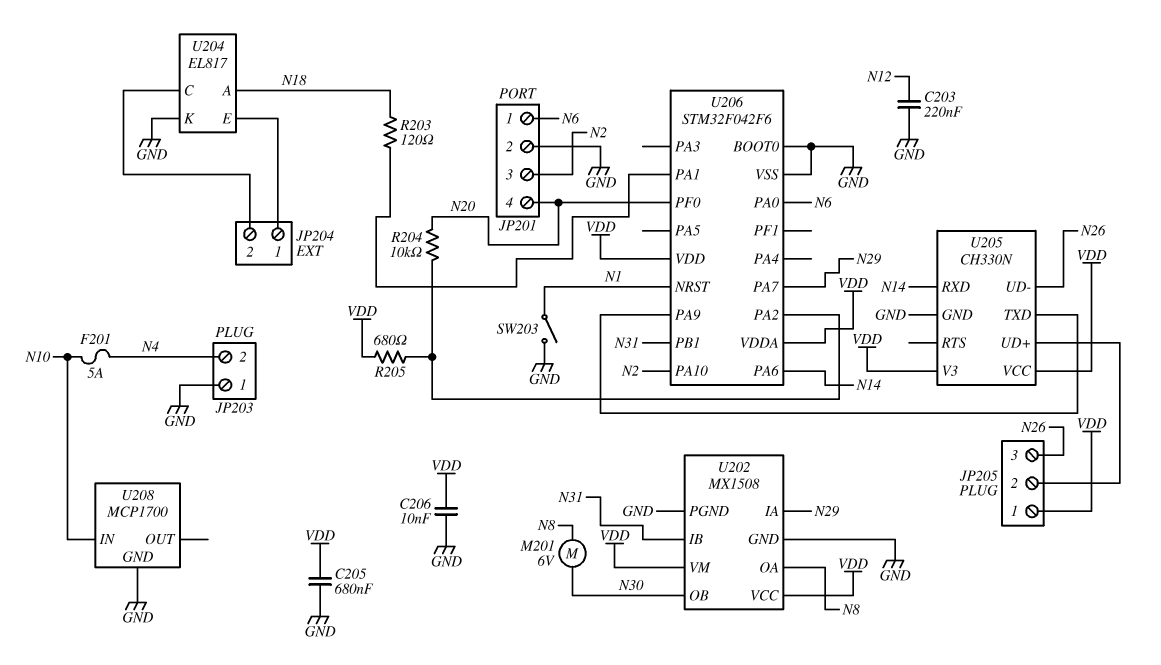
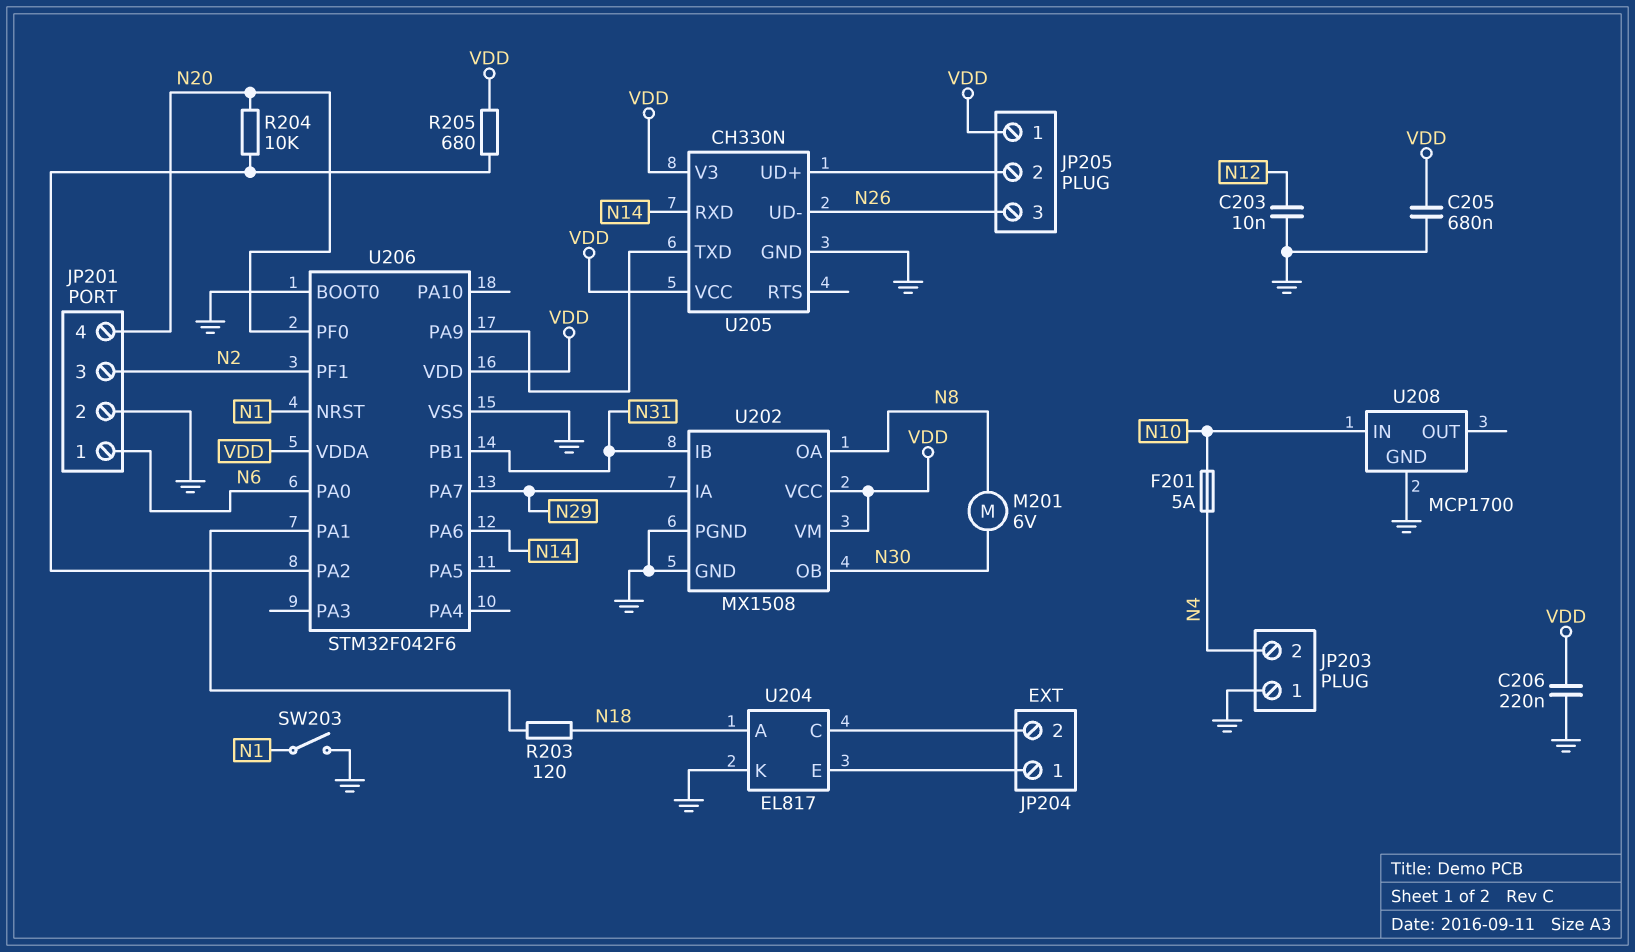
C203: 220nF (GND, N12) -> 10nF (GND, N12)
C206: 10nF (GND, VDD) -> 220nF (GND, VDD)
U206 pin PA10: N2 -> none
U206 pin PF1: none -> N2

